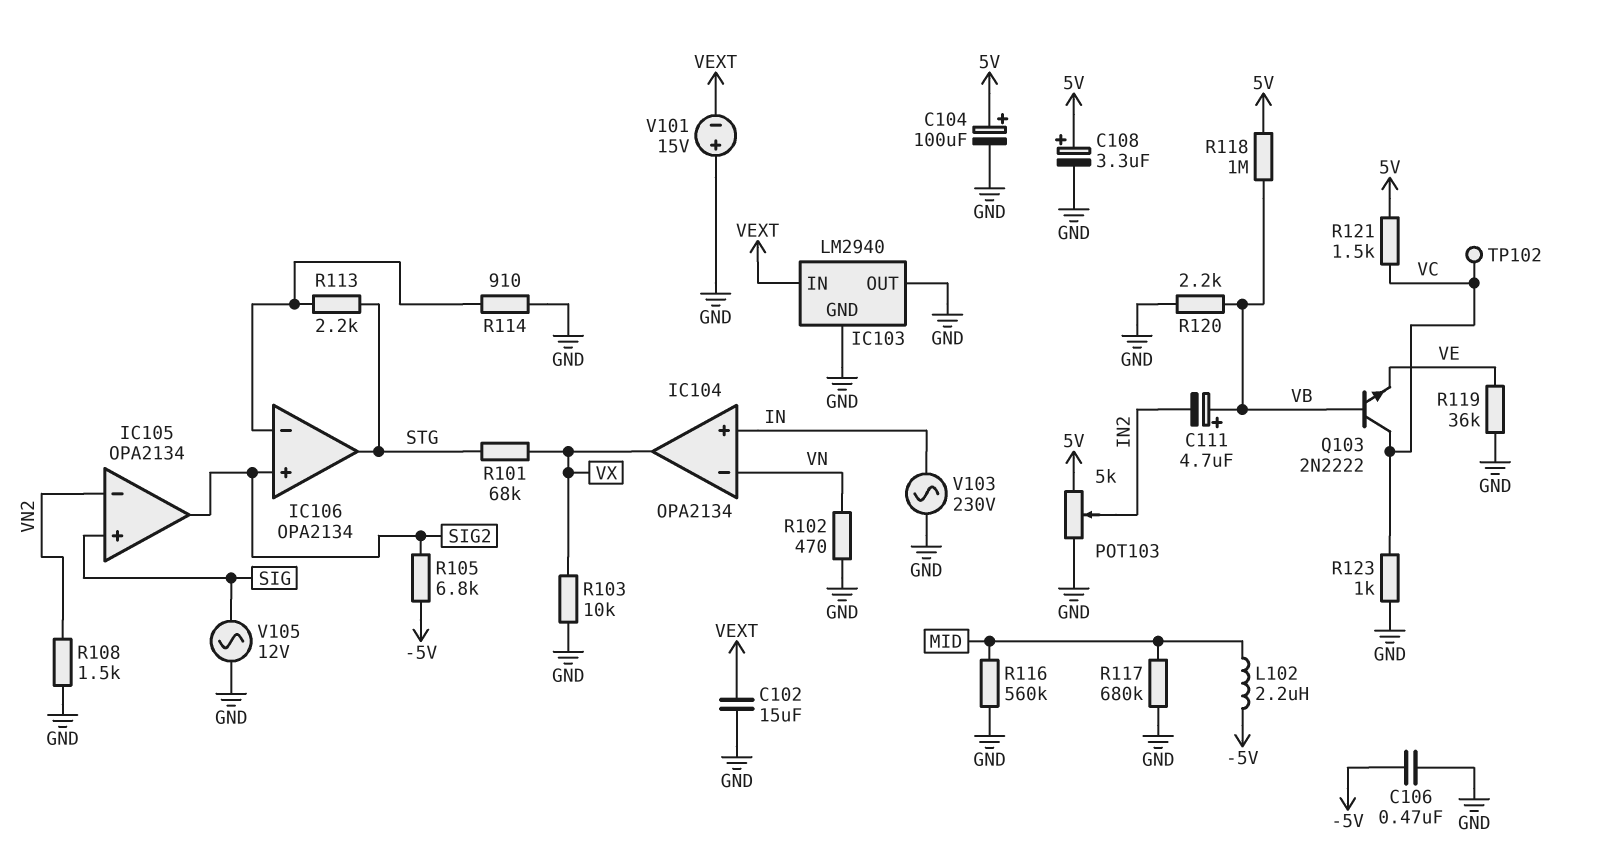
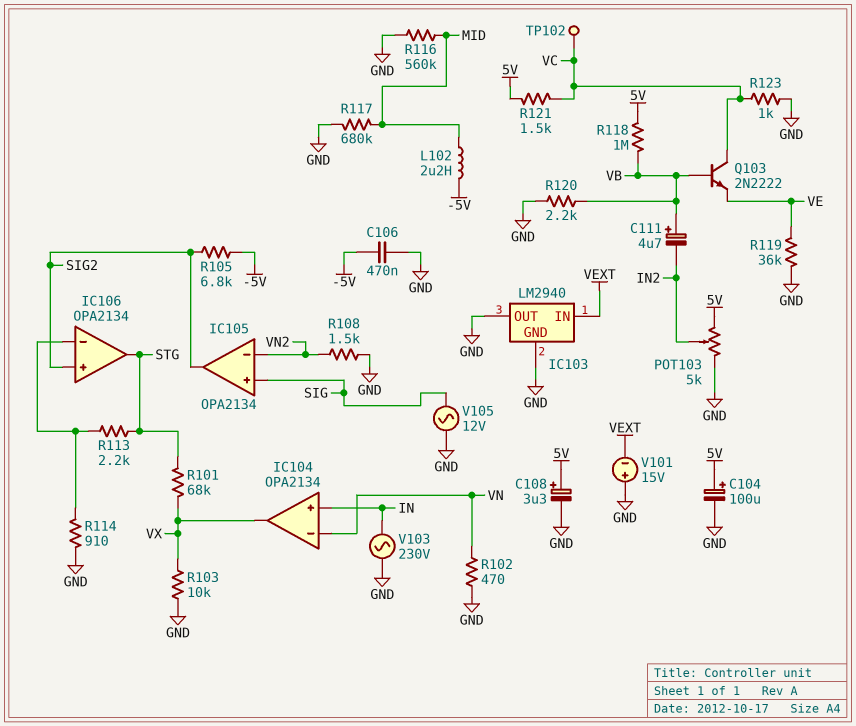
C102: 15uF (GND, VEXT) -> none

